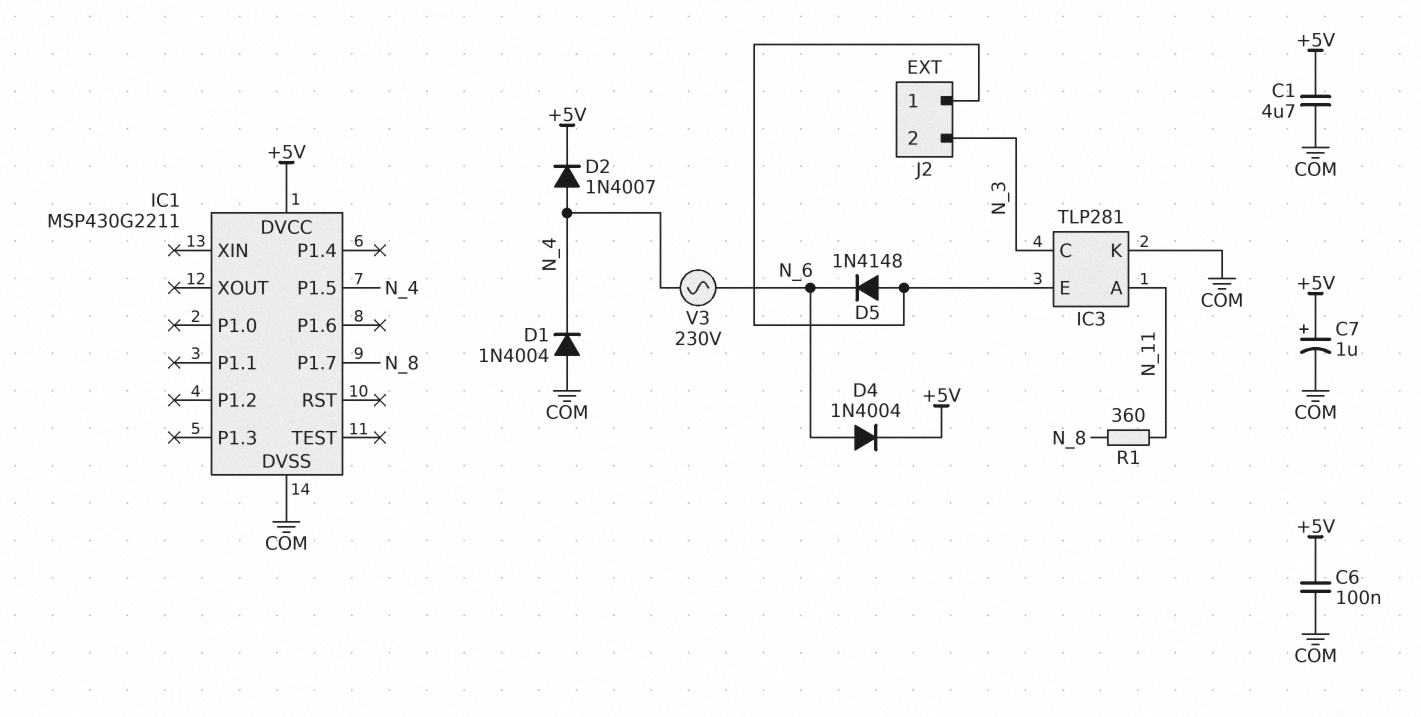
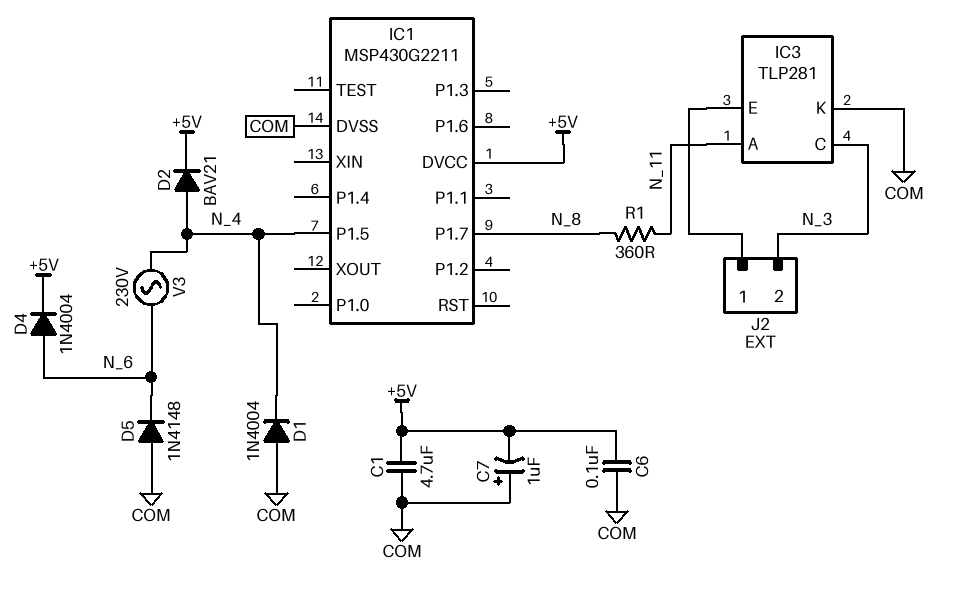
C7: 1uF (plus +5V, minus COM) -> 1uF (plus COM, minus +5V)
D2: diode 1N4007 (A N_4, K +5V) -> diode BAV21 (A N_4, K +5V)
D5: diode 1N4148 (A IC3/E, K N_6) -> diode 1N4148 (A COM, K N_6)

